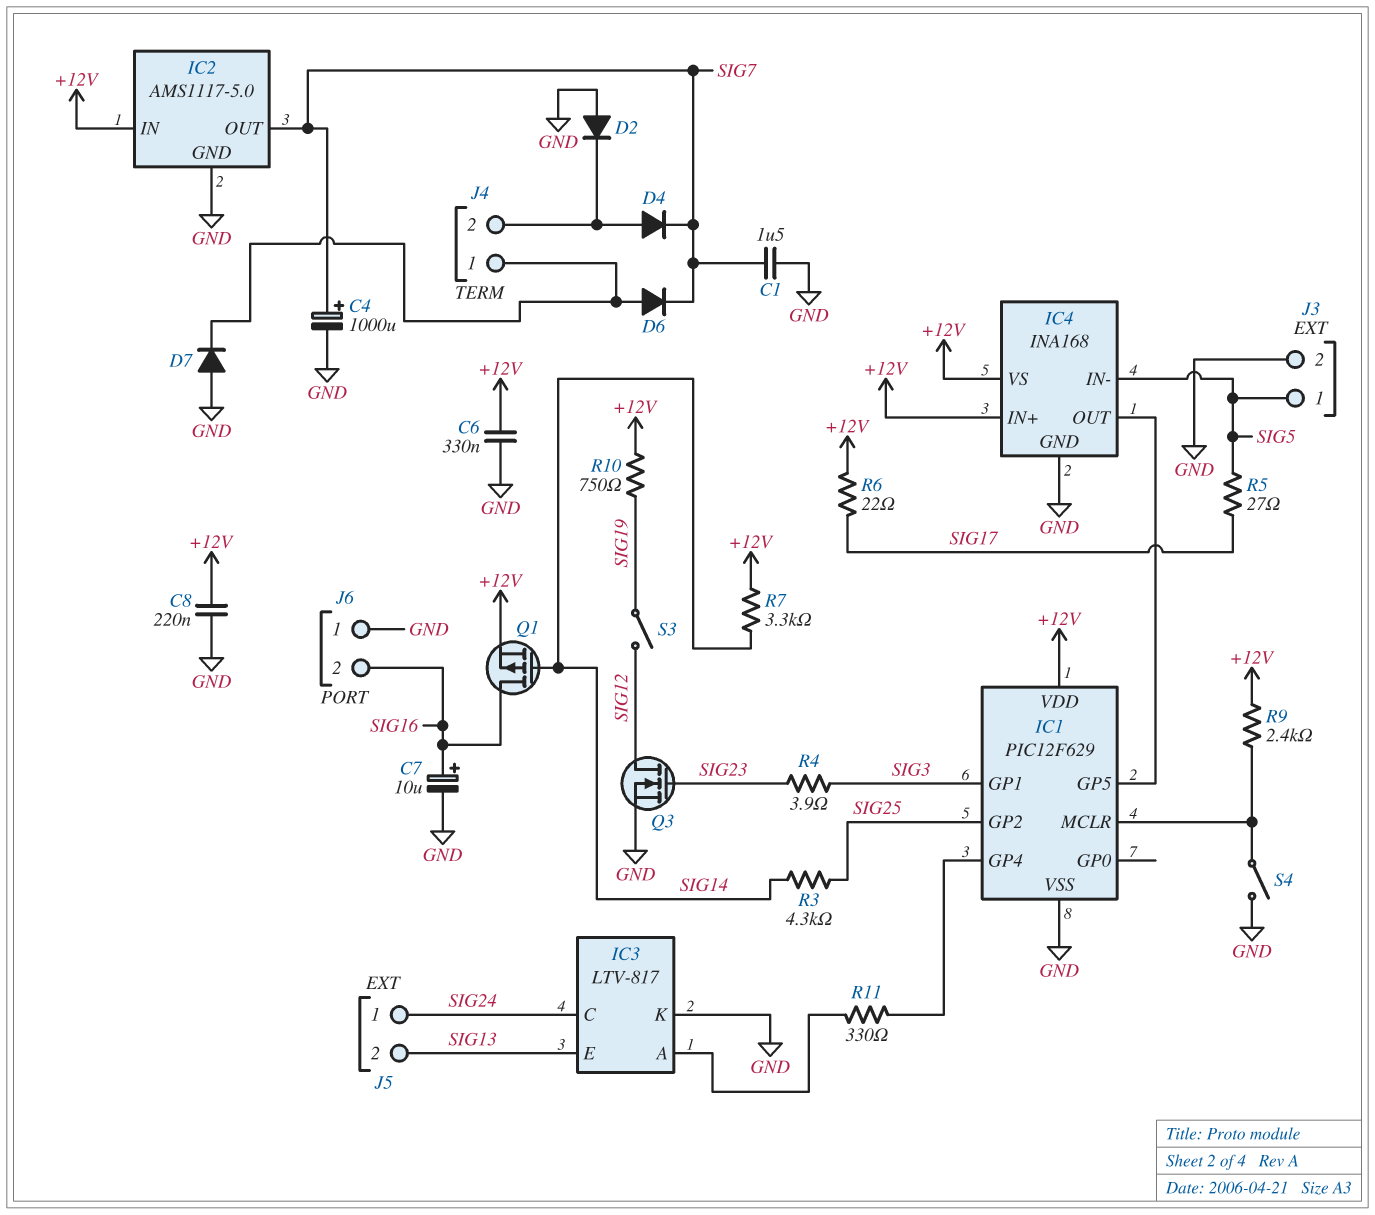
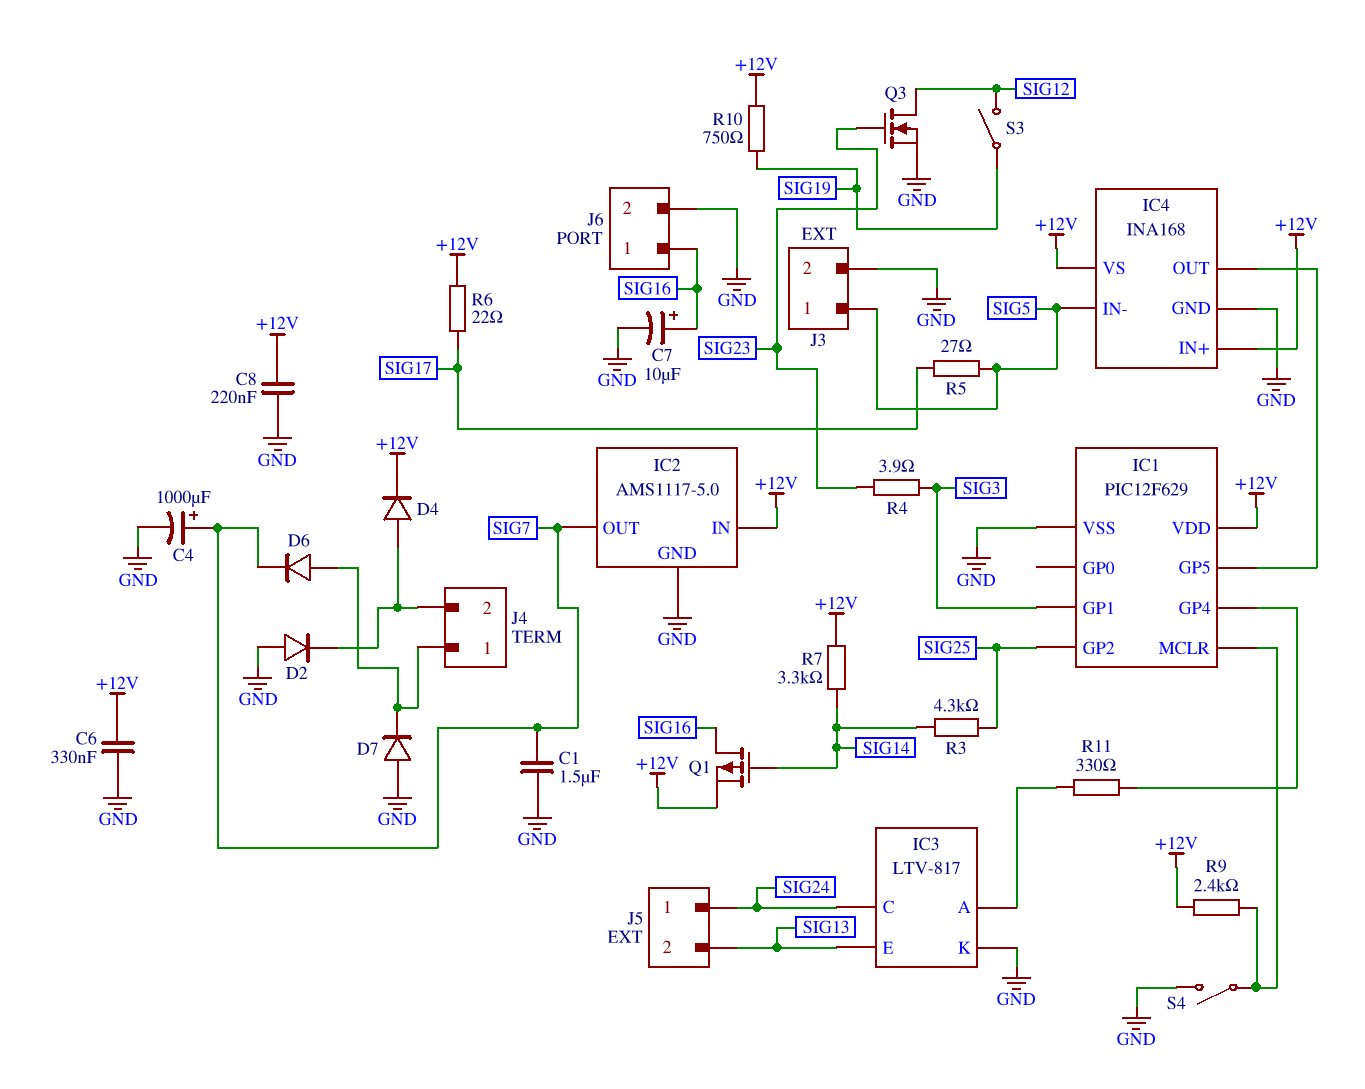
D4: diode (A J4/2, K SIG7) -> diode (A J4/2, K +12V)
J6 pin 1: GND -> SIG16
J6 pin 2: SIG16 -> GND

